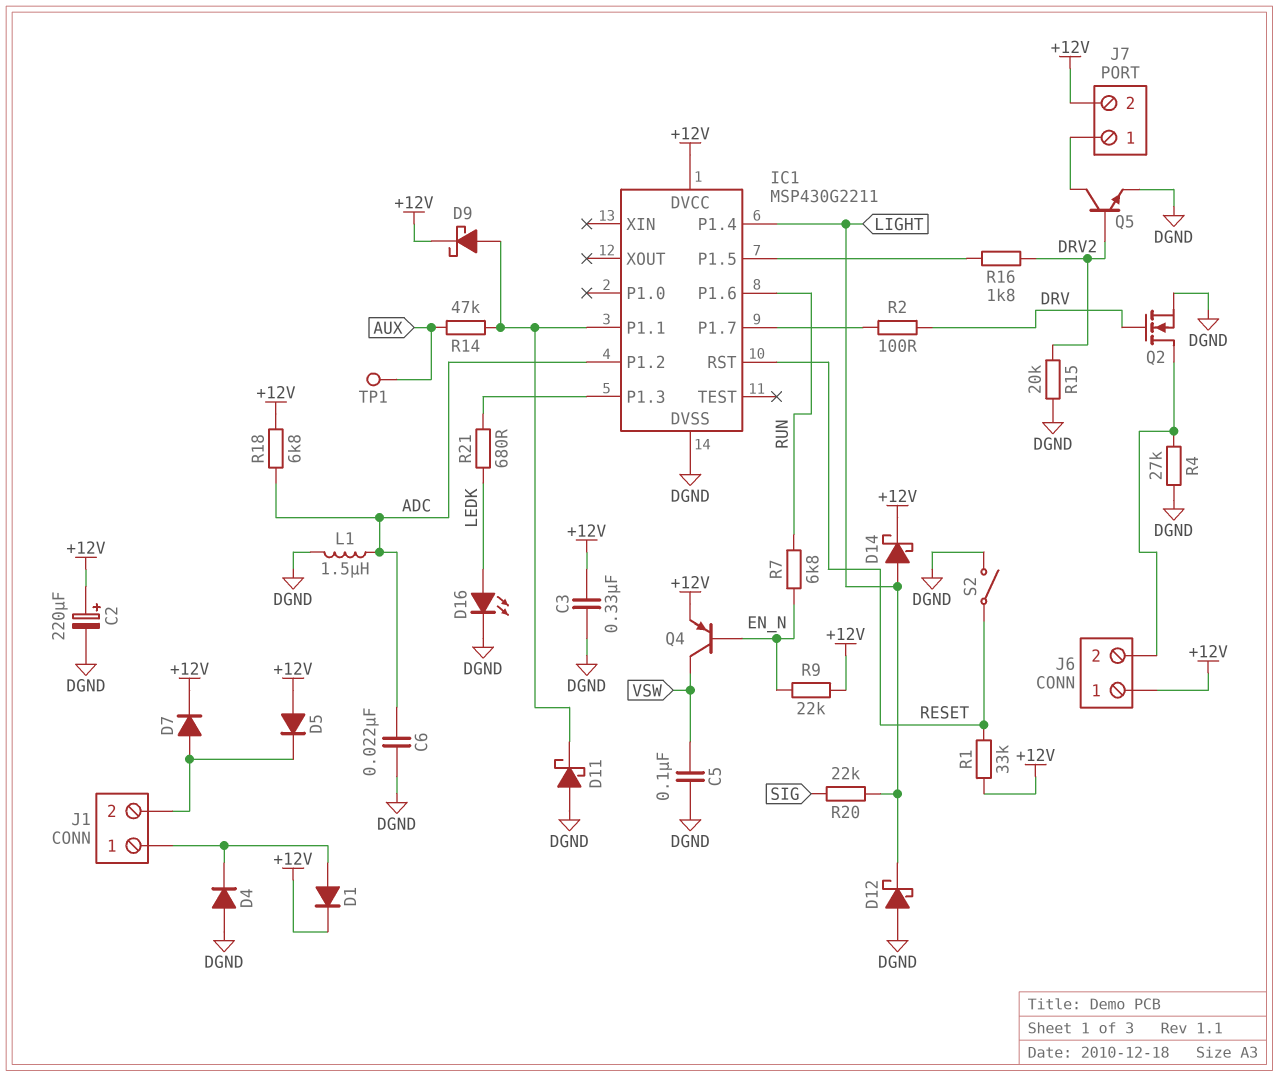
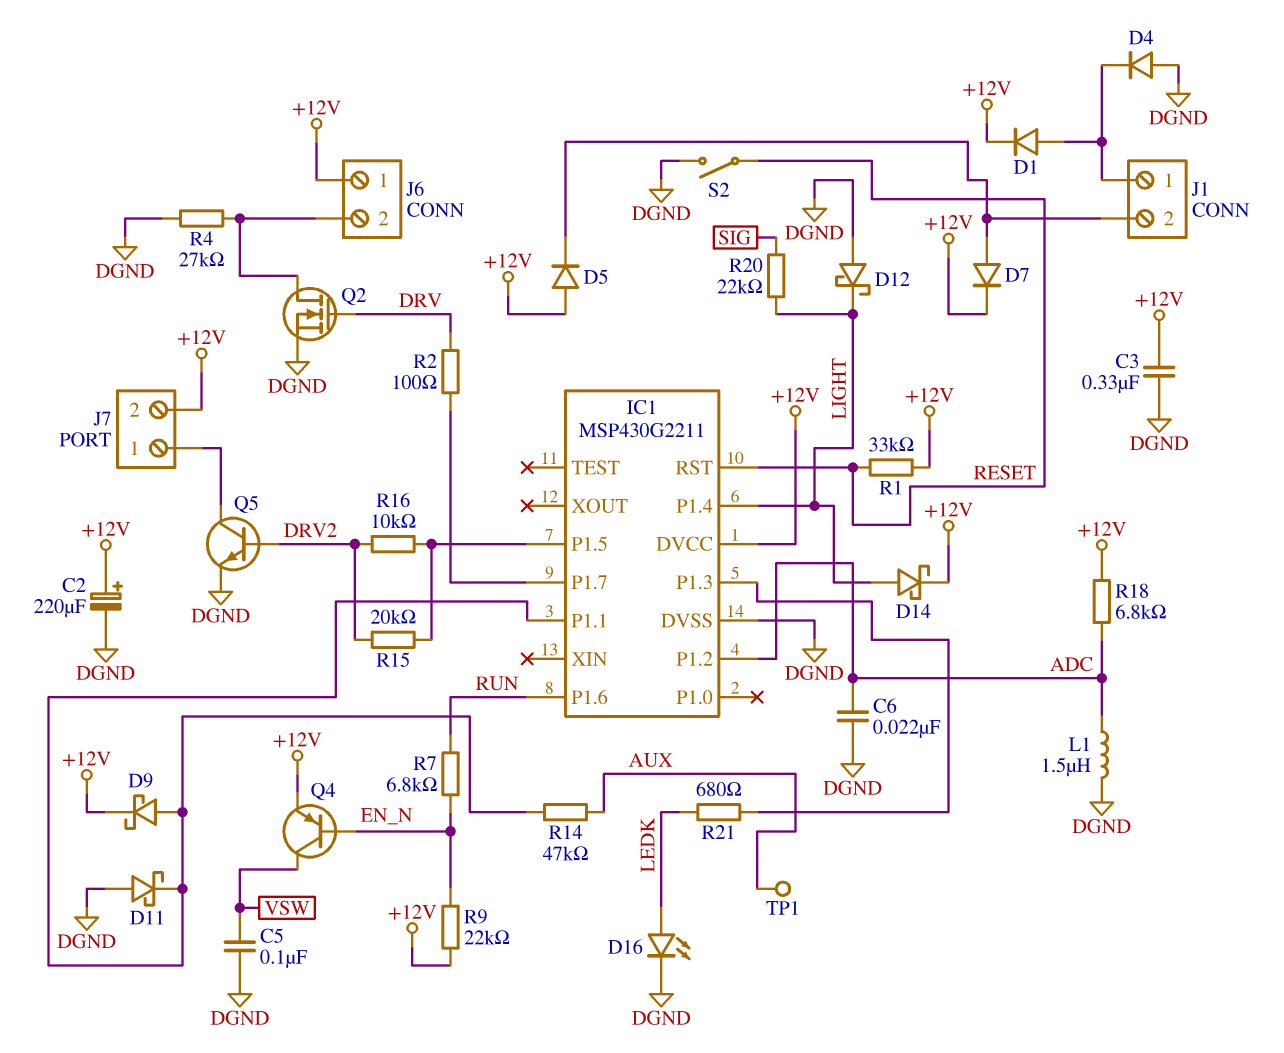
R15: 20k (DGND, DRV2) -> 20k (DRV2, IC1/P1.5)
R16: 1.8k (DRV2, IC1/P1.5) -> 10k (DRV2, IC1/P1.5)

